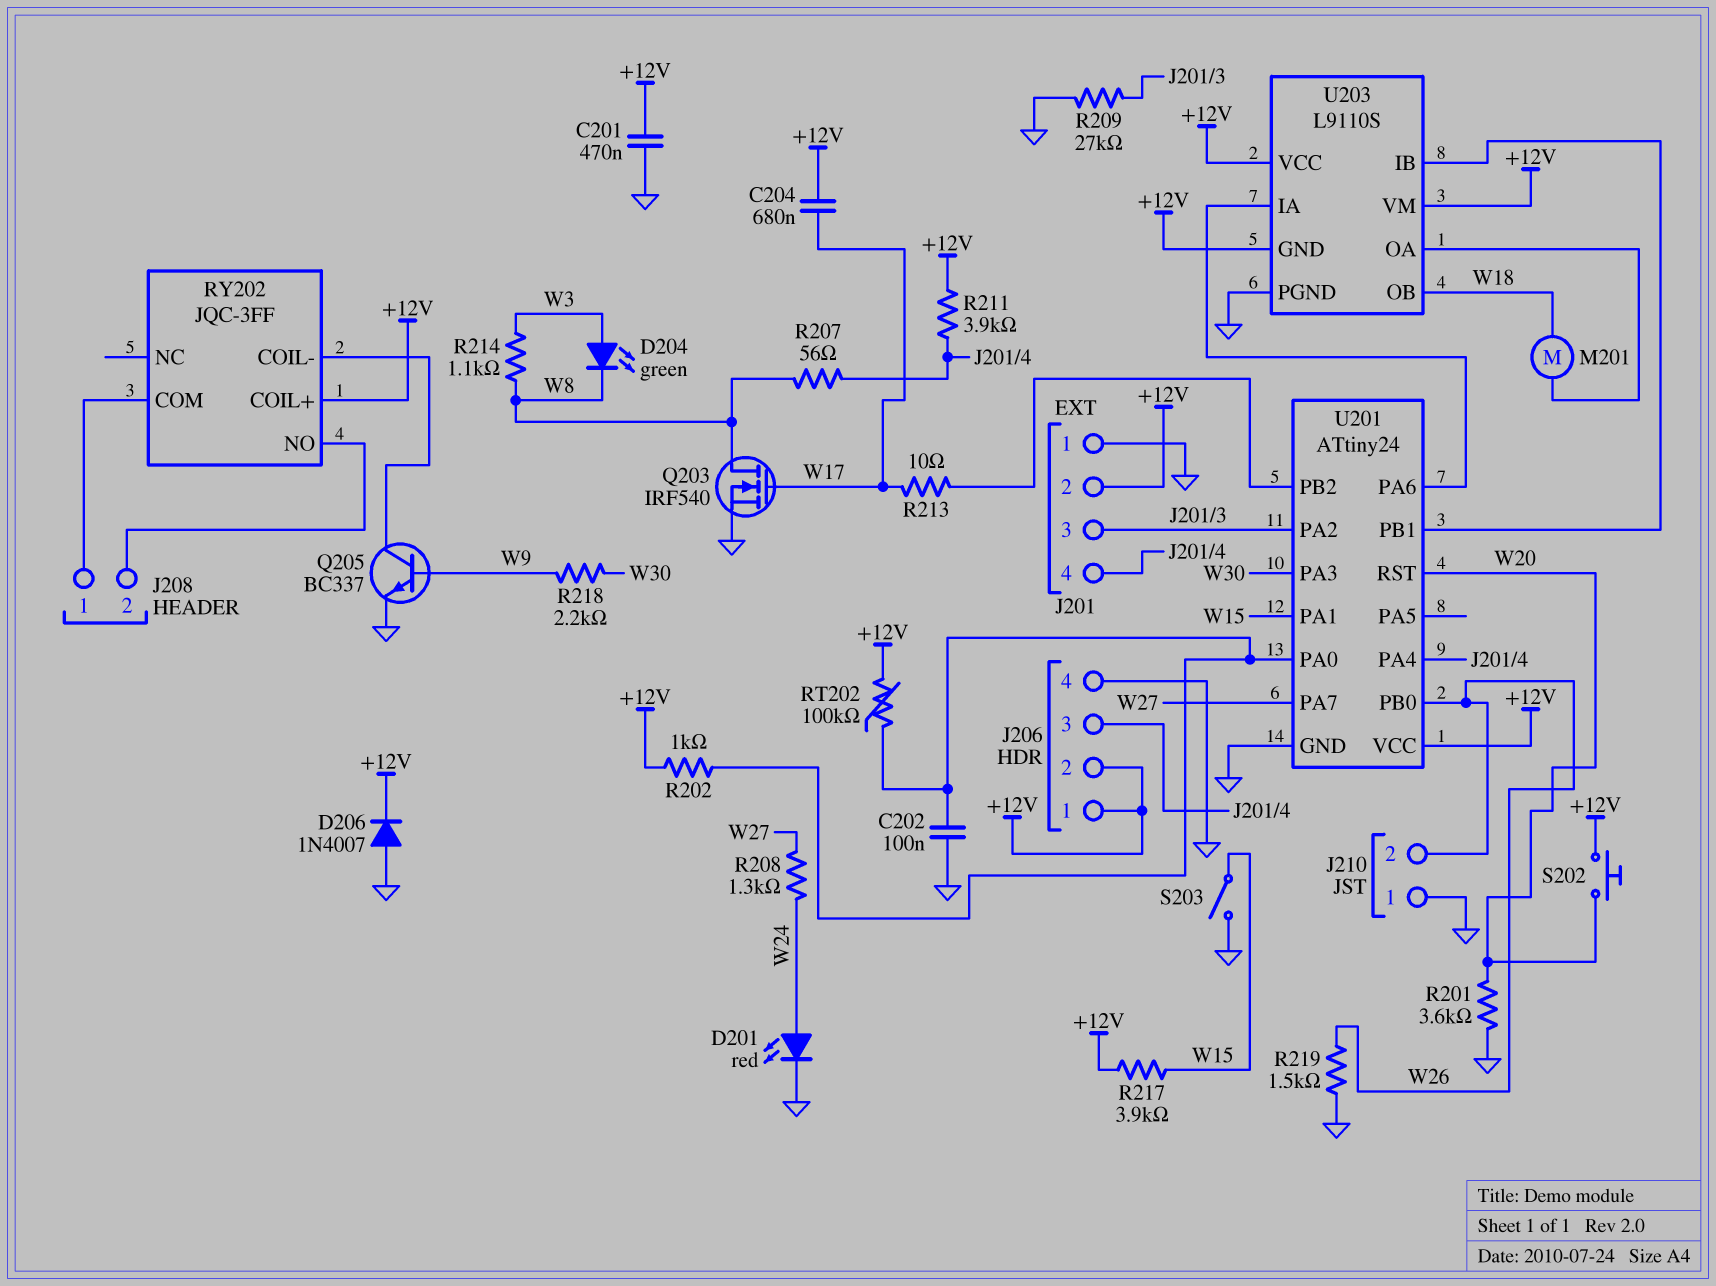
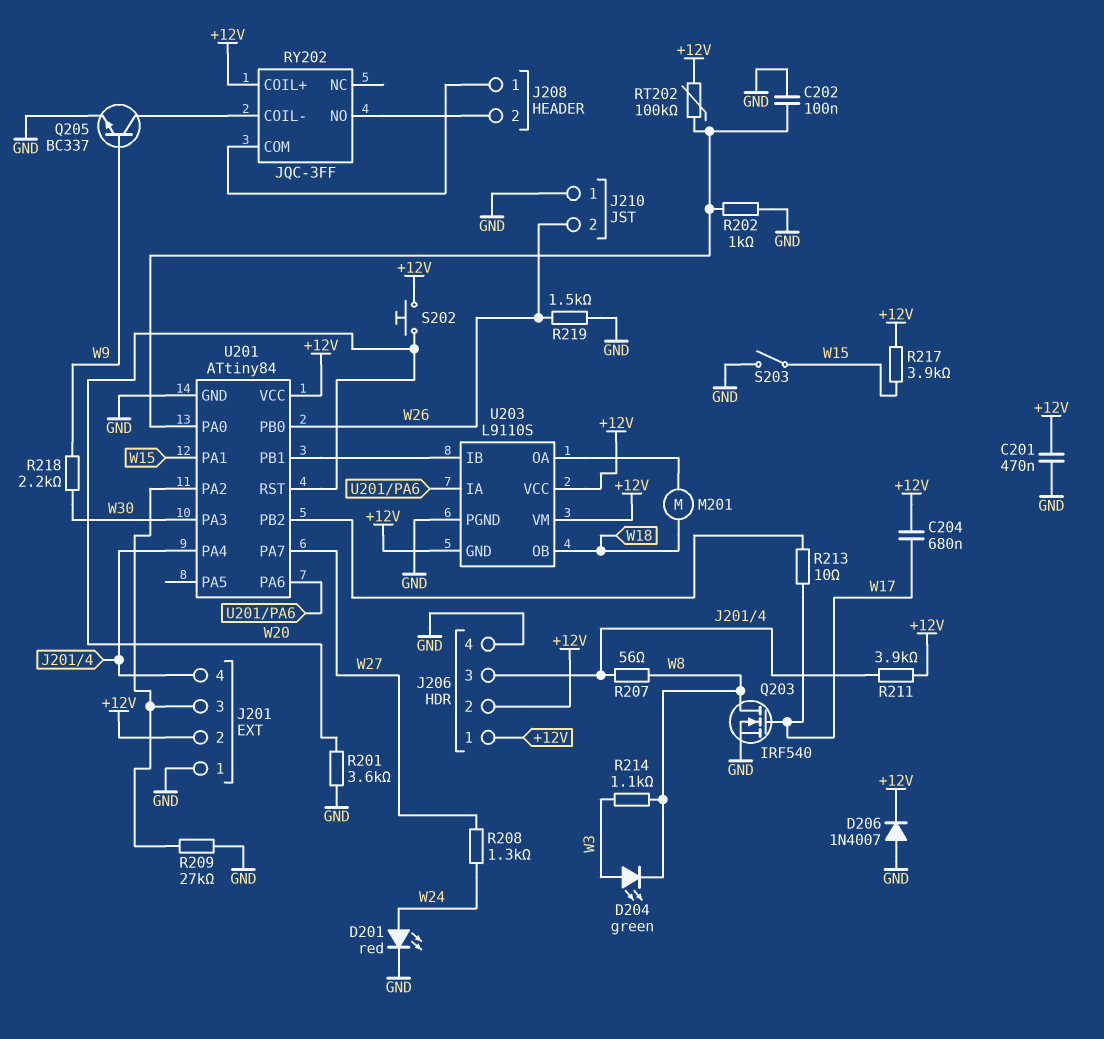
R202: 1k (+12V, U201/PA0) -> 1k (GND, U201/PA0)
U201: ATtiny24 -> ATtiny84

